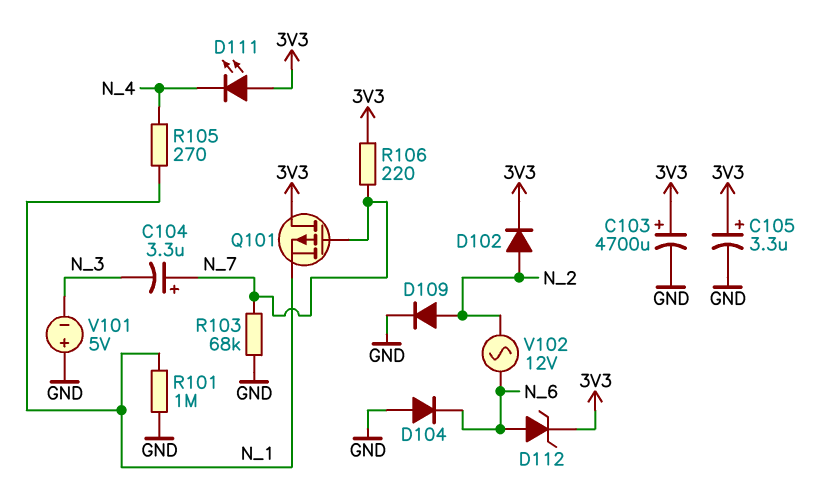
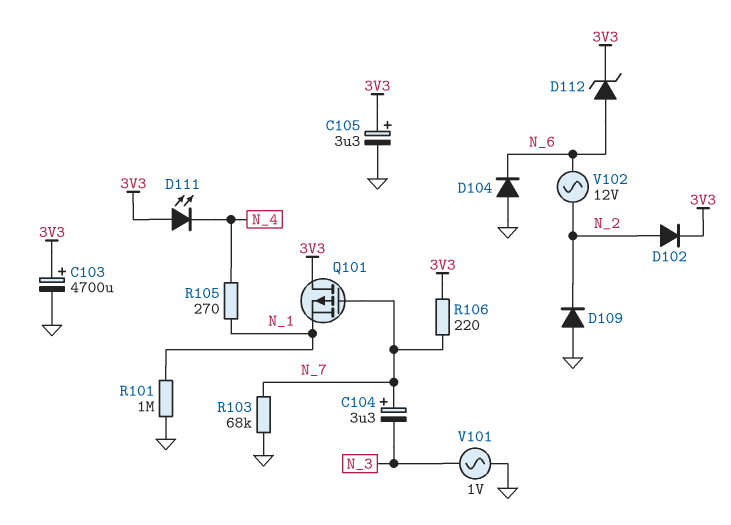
D109: diode (A N_2, K GND) -> diode (A GND, K N_2)
V101: 5V (plus GND, minus N_3) -> AC 1V (GND, N_3)

